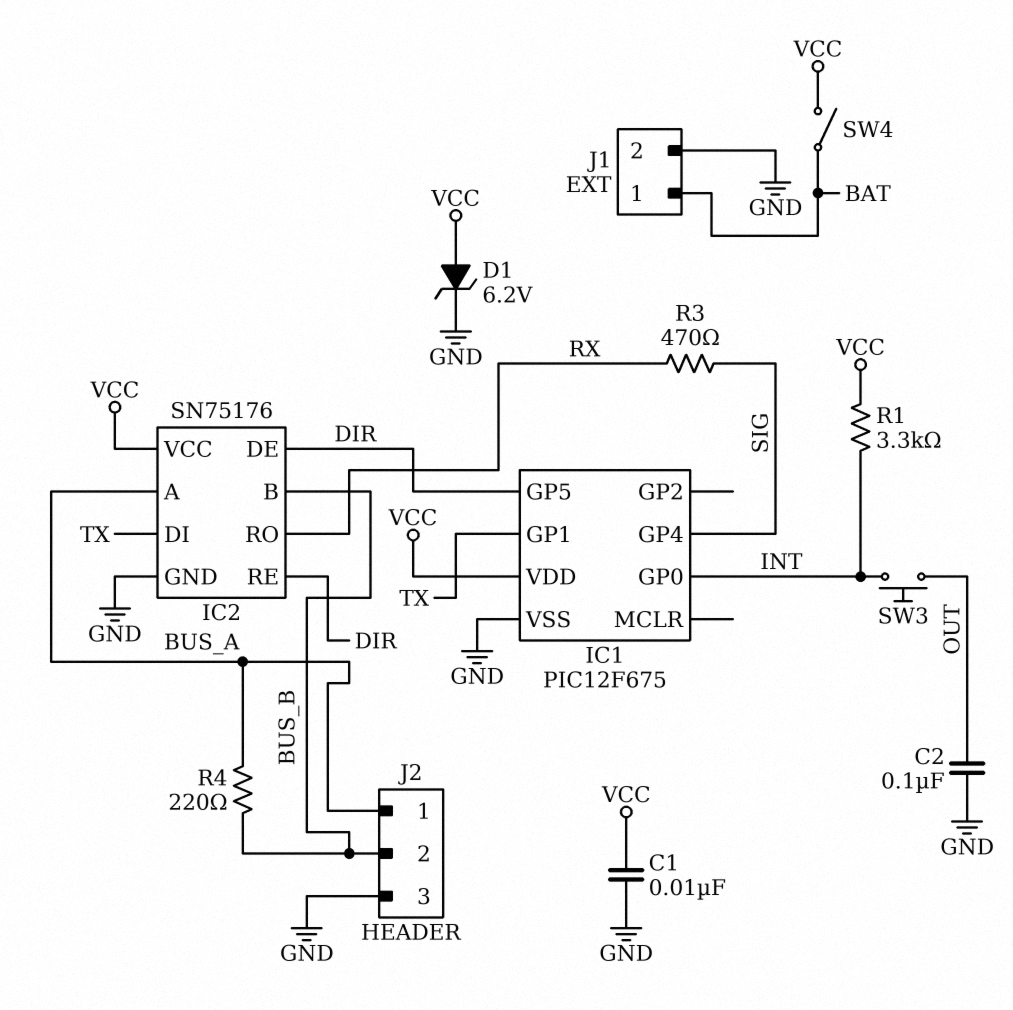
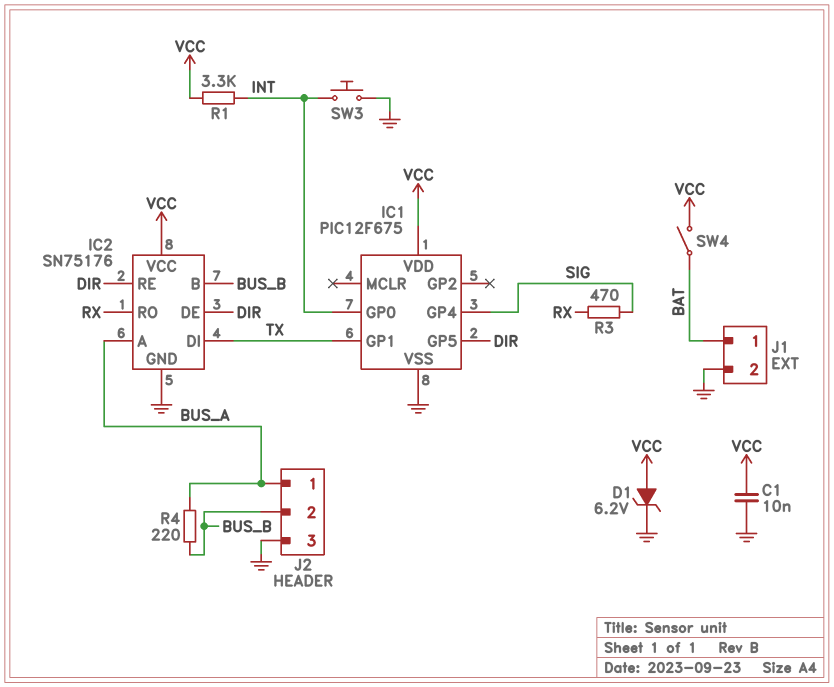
C2: 100nF (GND, OUT) -> none
SW3: button (INT, OUT) -> button (GND, INT)

